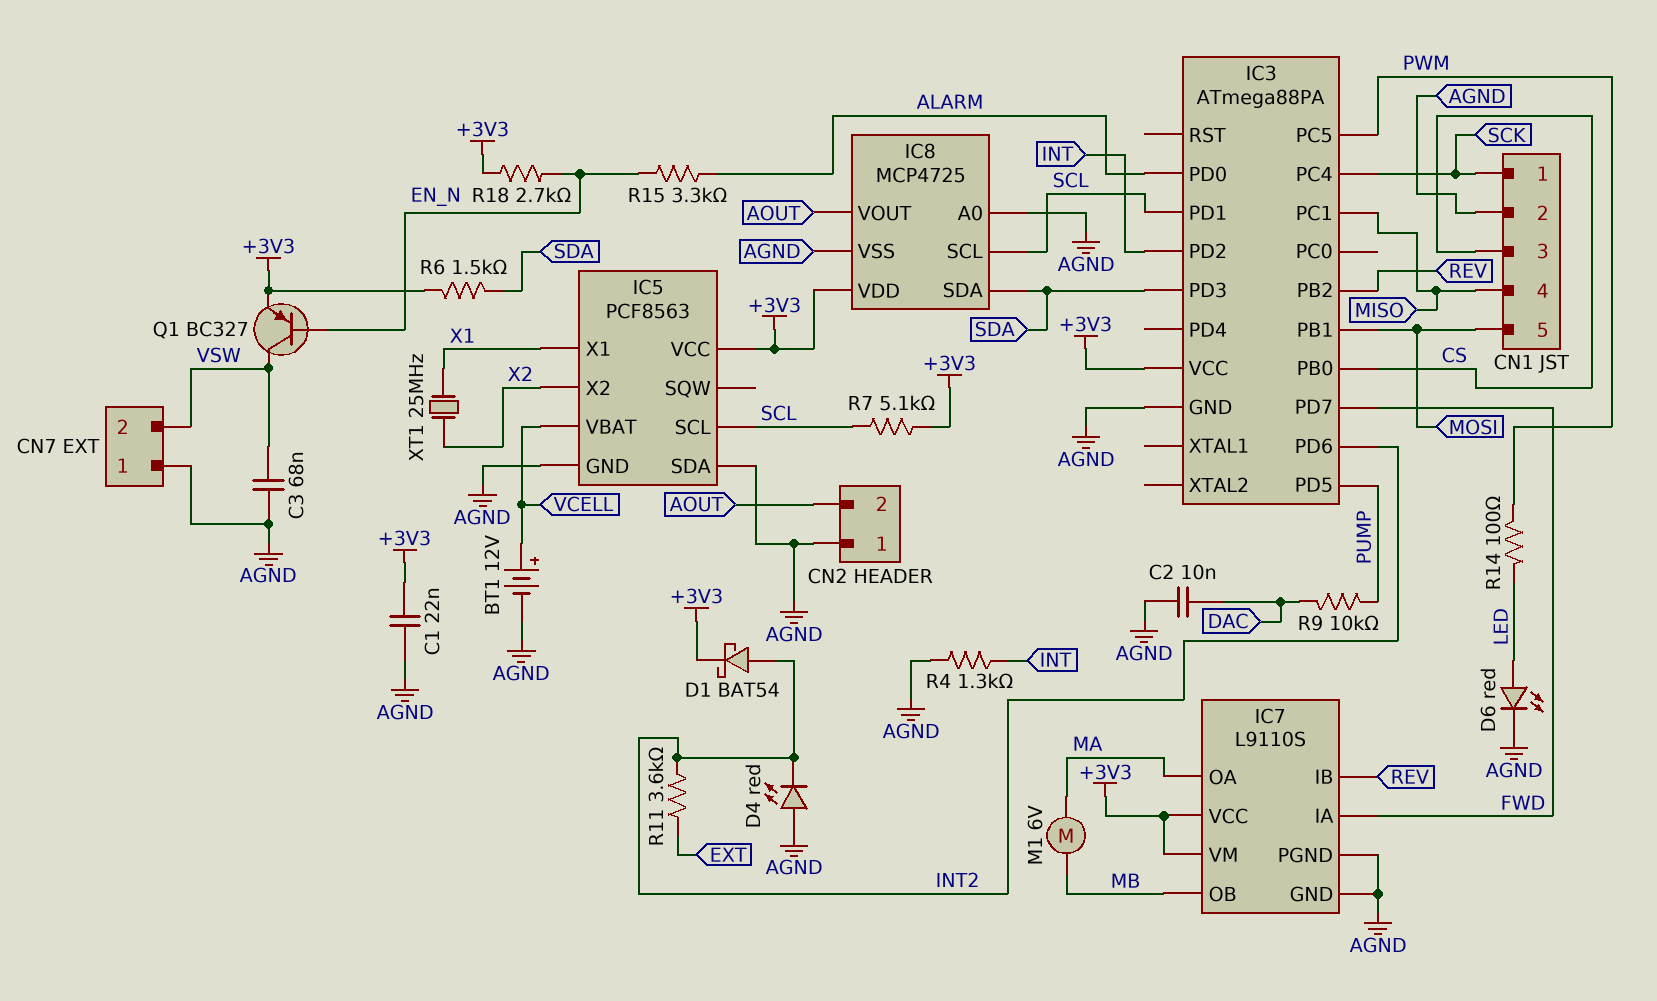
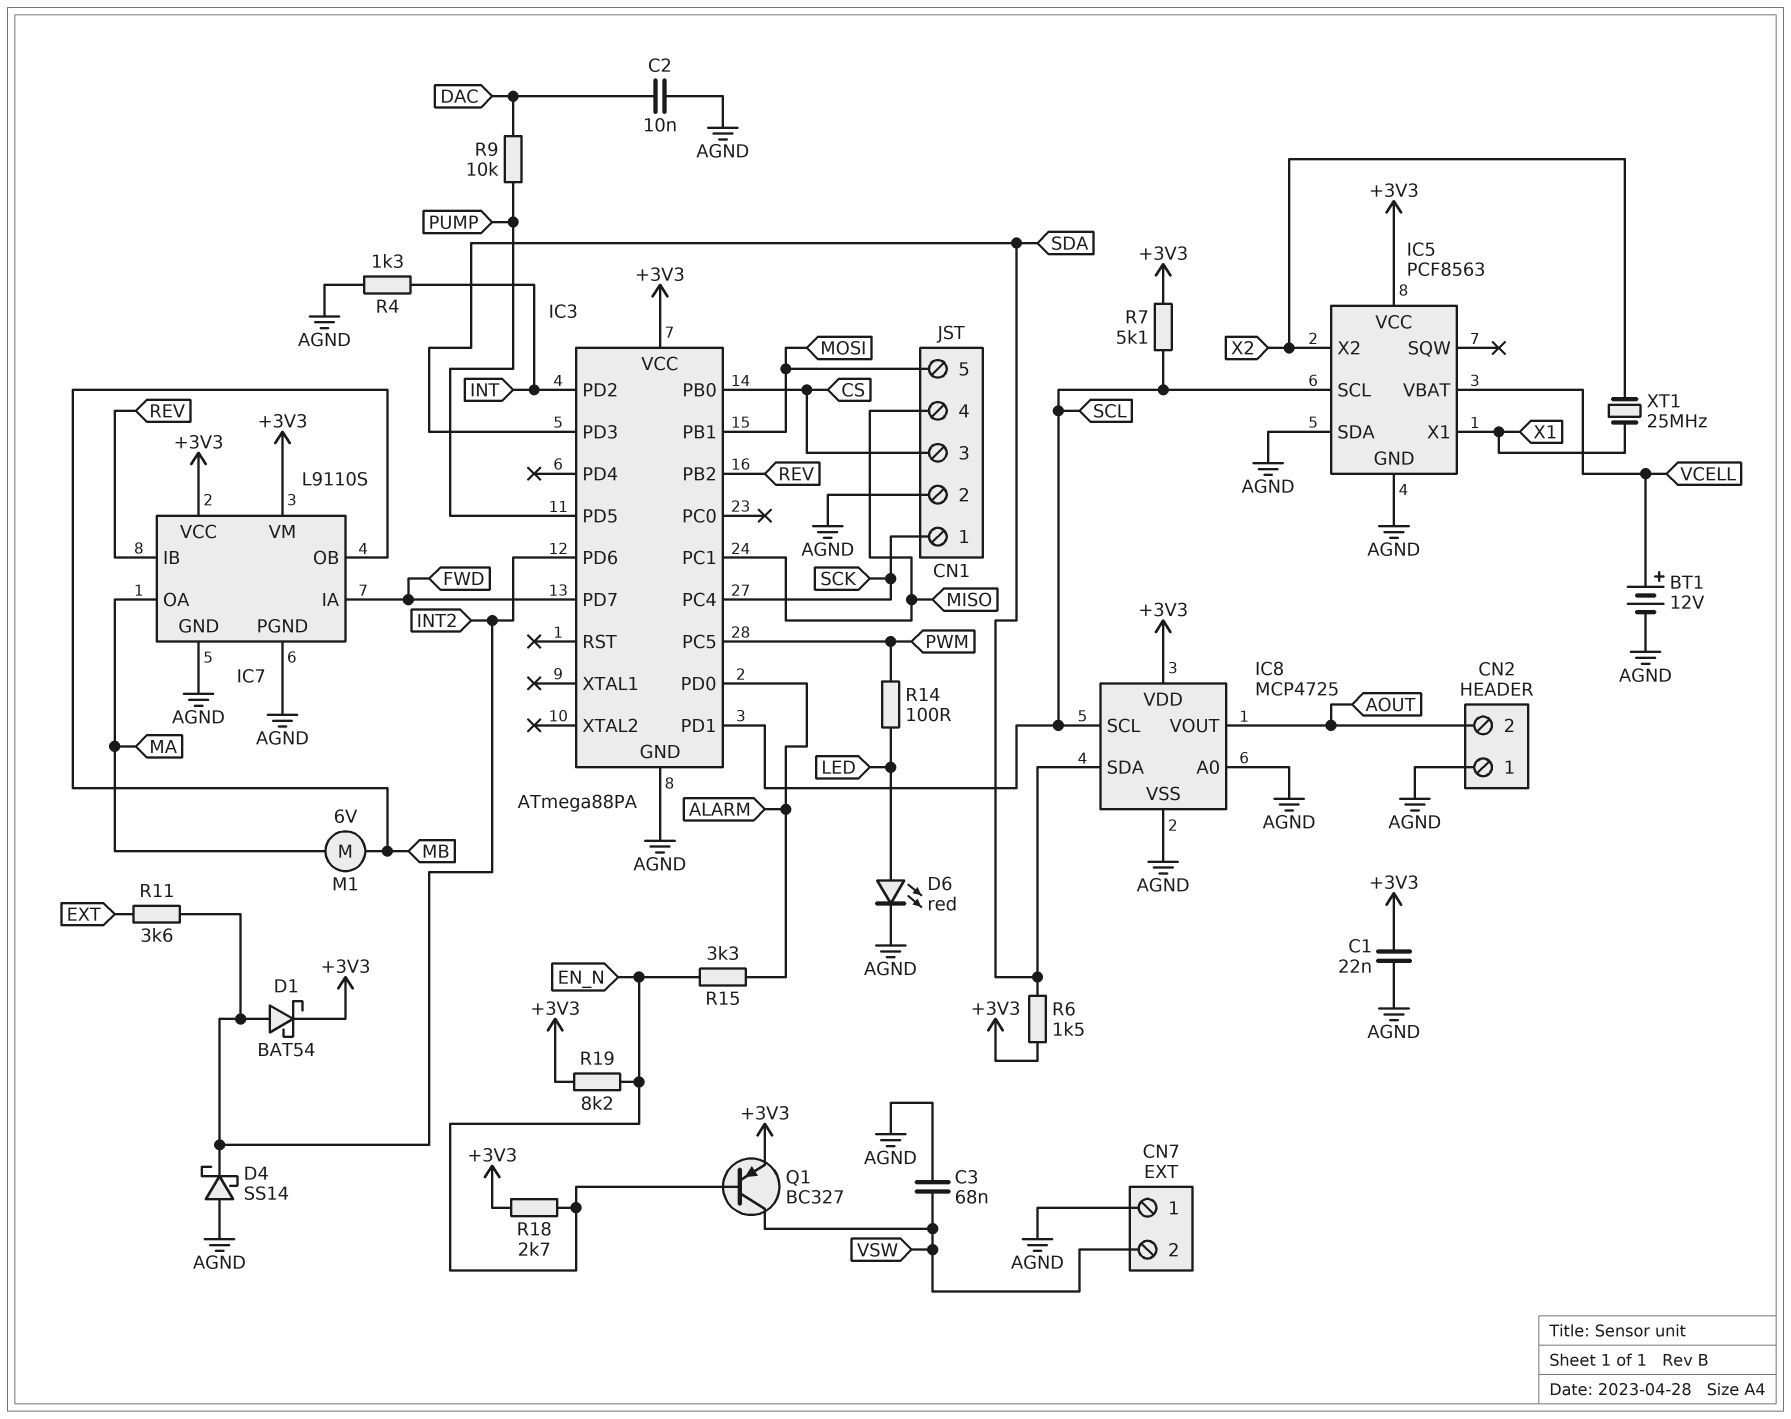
D4: LED red (A AGND, K INT2) -> schottky SS14 (A AGND, K INT2)
R19: none -> 8.2k (+3V3, EN_N)

